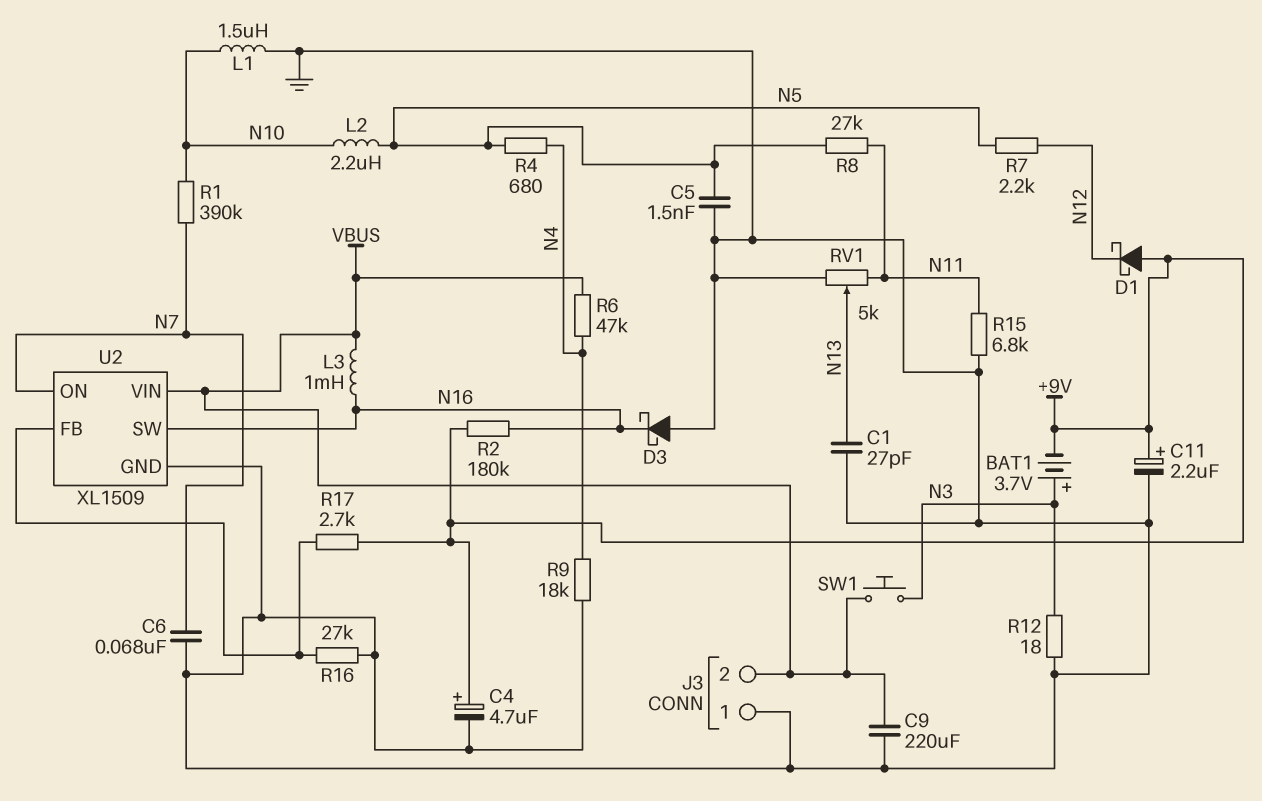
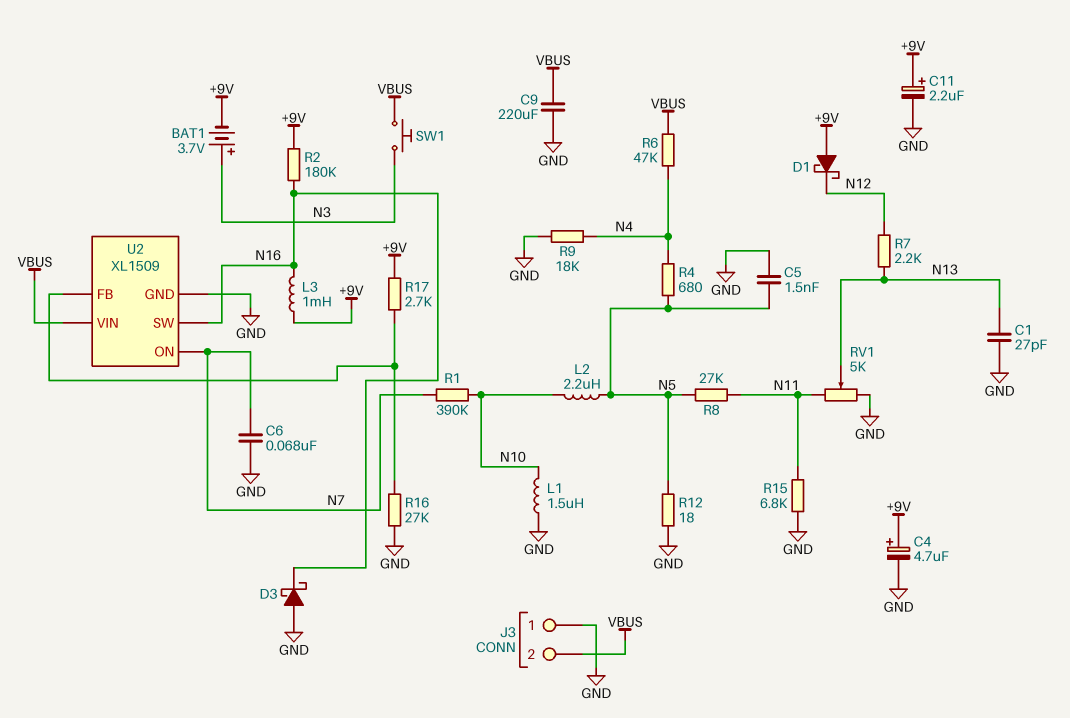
L3: 1mH (N16, VBUS) -> 1mH (+9V, N16)
R7: 2.2k (N5, N12) -> 2.2k (N12, N13)
R12: 18 (GND, N3) -> 18 (GND, N5)

